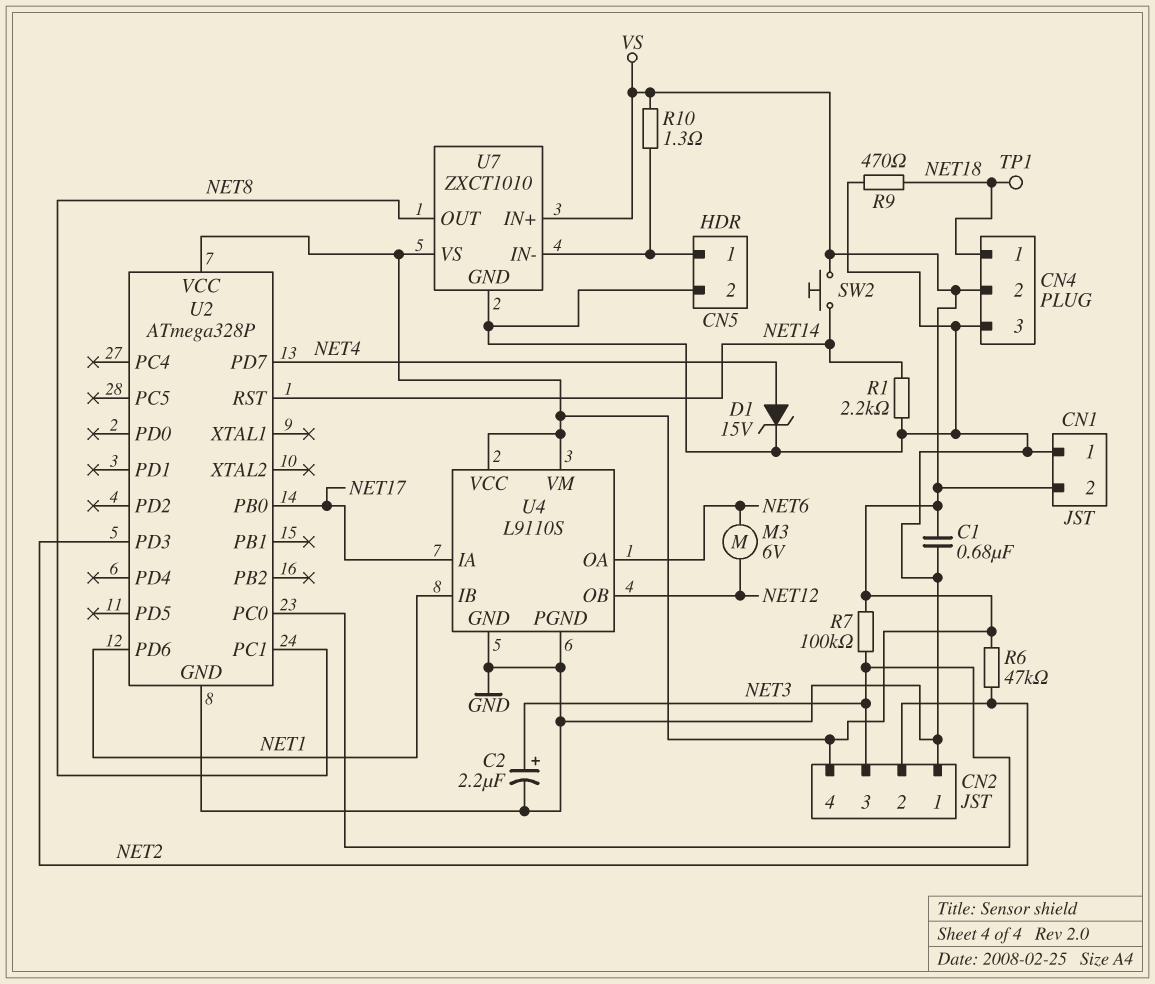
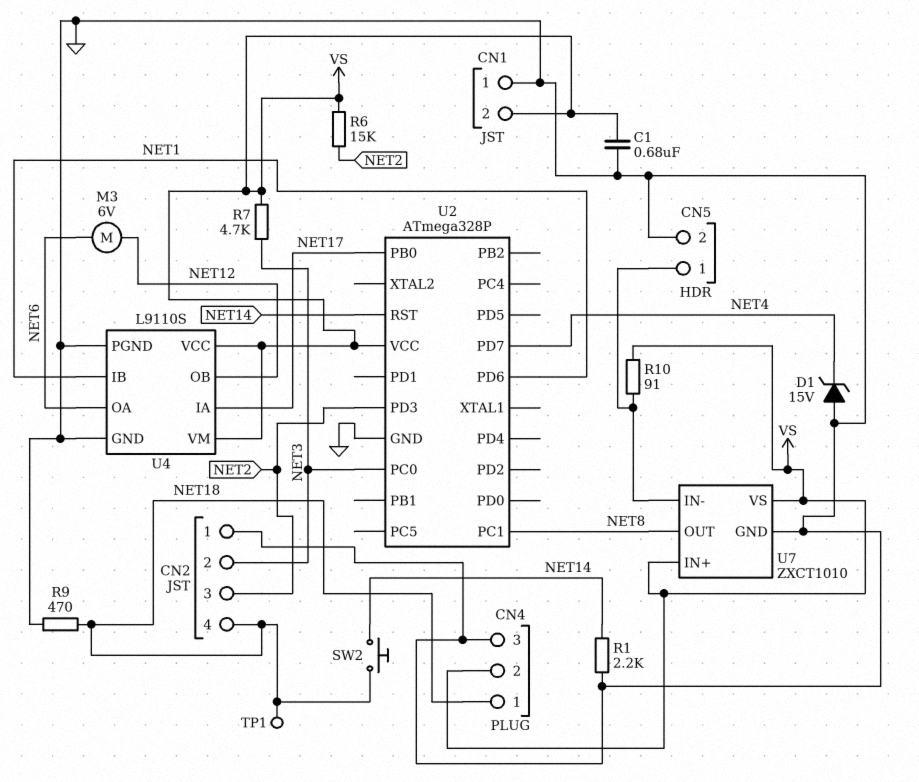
C2: 2.2uF (plus NET3, minus GND) -> none
CN2 pin 2: NET2 -> NET3
CN2 pin 3: NET3 -> NET2
CN2 pin 4: VS -> NET18
D1: zener 15V (A NET4, K GND) -> zener 15V (A GND, K NET4)
R6: 47k (NET2, VS) -> 15k (NET2, VS)
R7: 100k (NET3, VS) -> 4.7k (NET3, VS)
R10: 1.3 (CN5/1, VS) -> 91 (CN5/1, VS)
SW2: button (NET14, VS) -> button (NET14, NET18)

